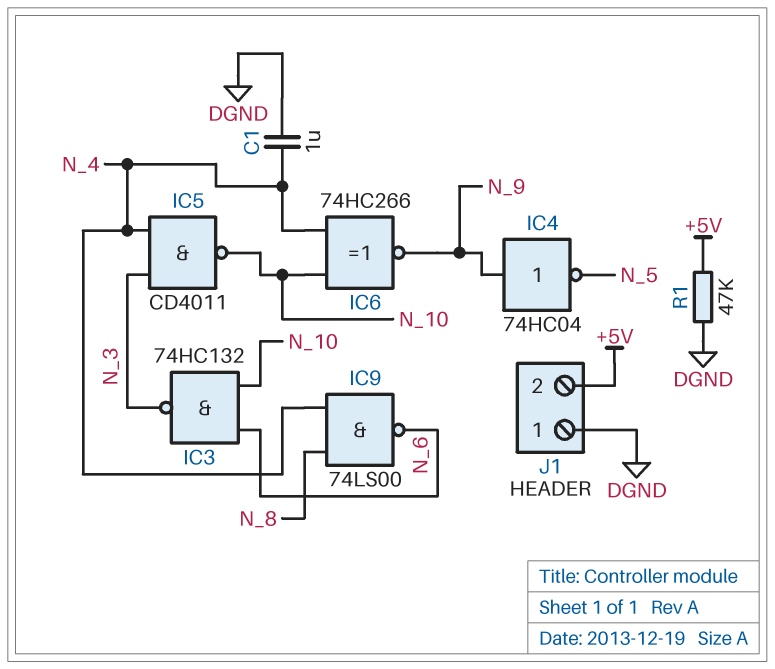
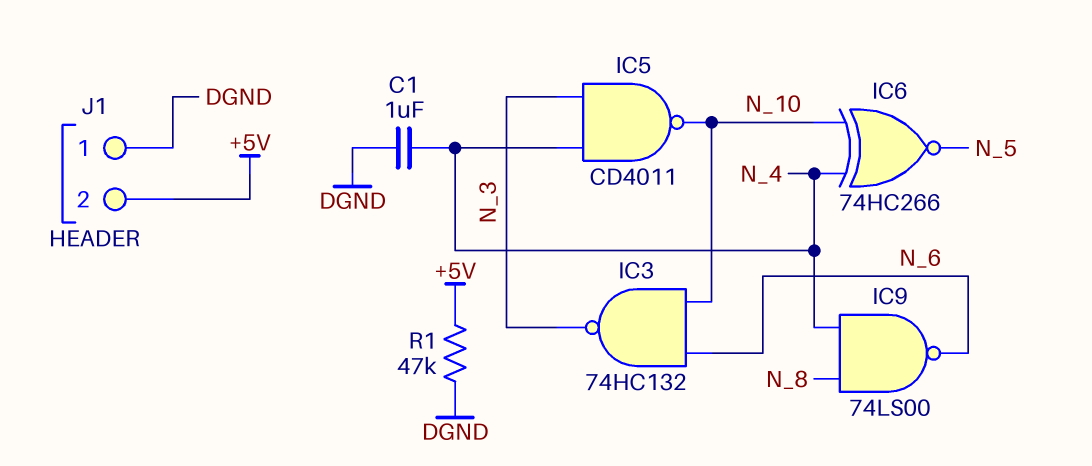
IC4: NOT 74HC04 (in N_9, out N_5) -> none
IC6: XNOR 74HC266 (in N_4, in N_10, out N_9) -> XNOR 74HC266 (in N_4, in N_10, out N_5)

